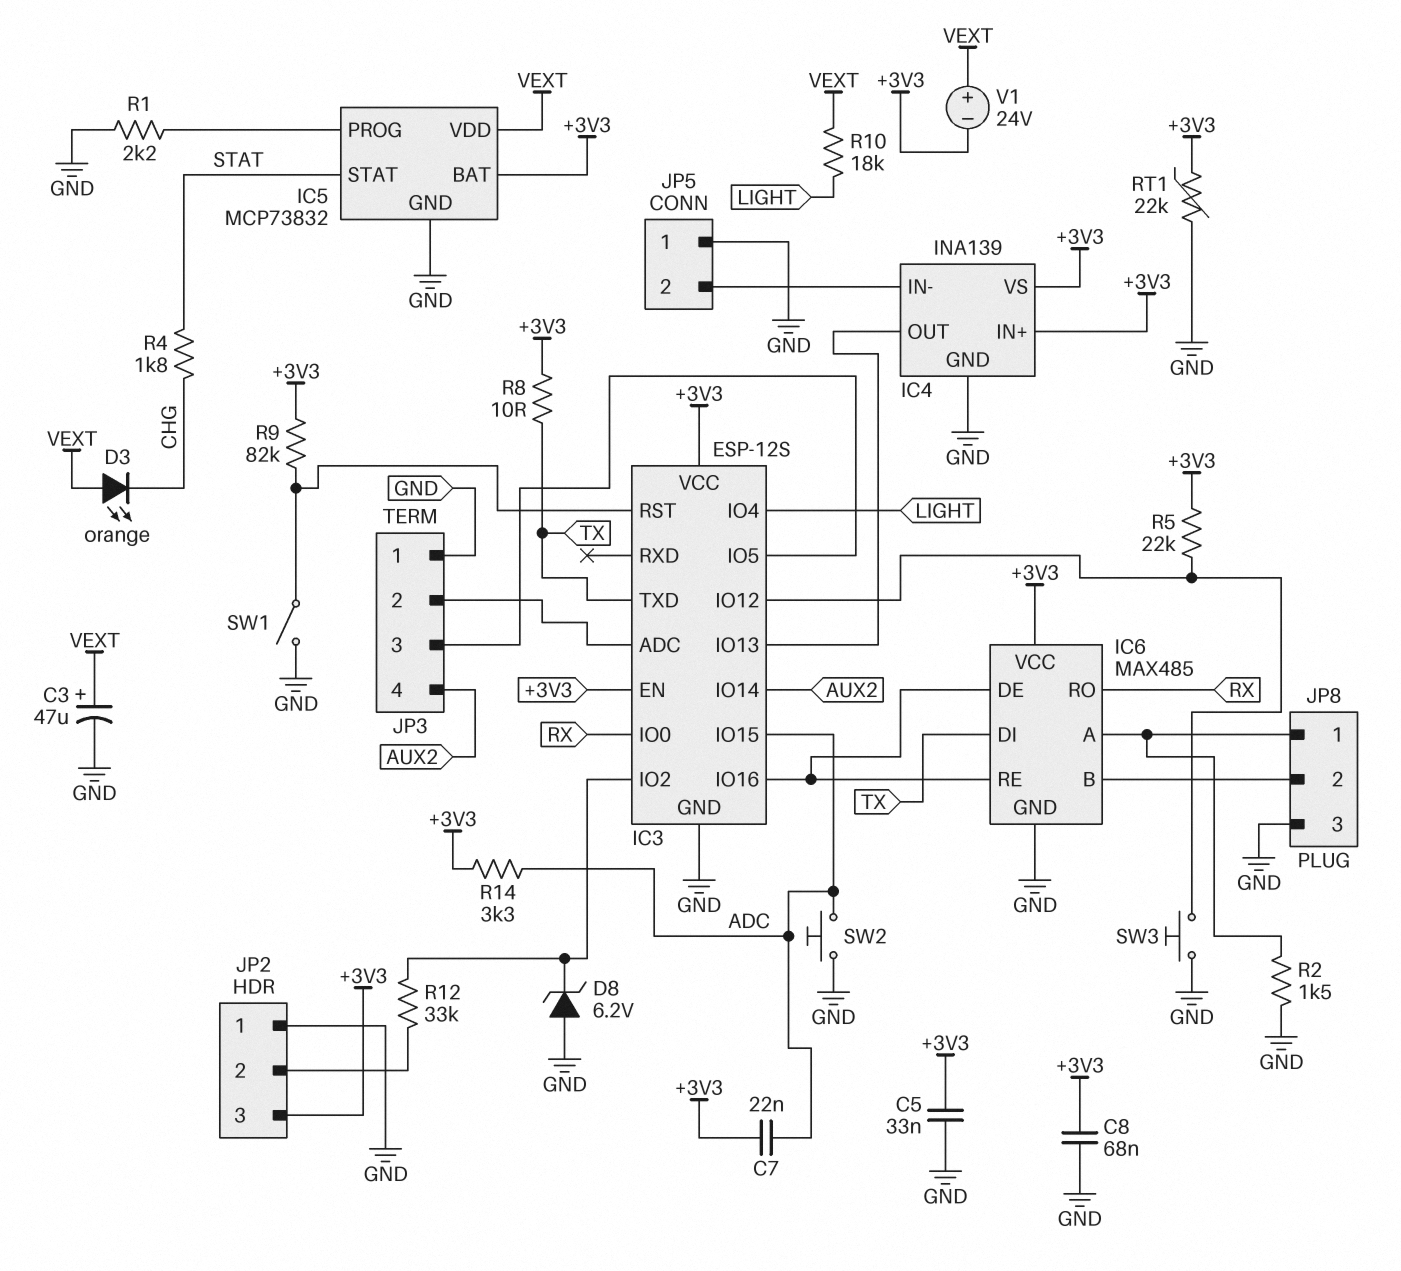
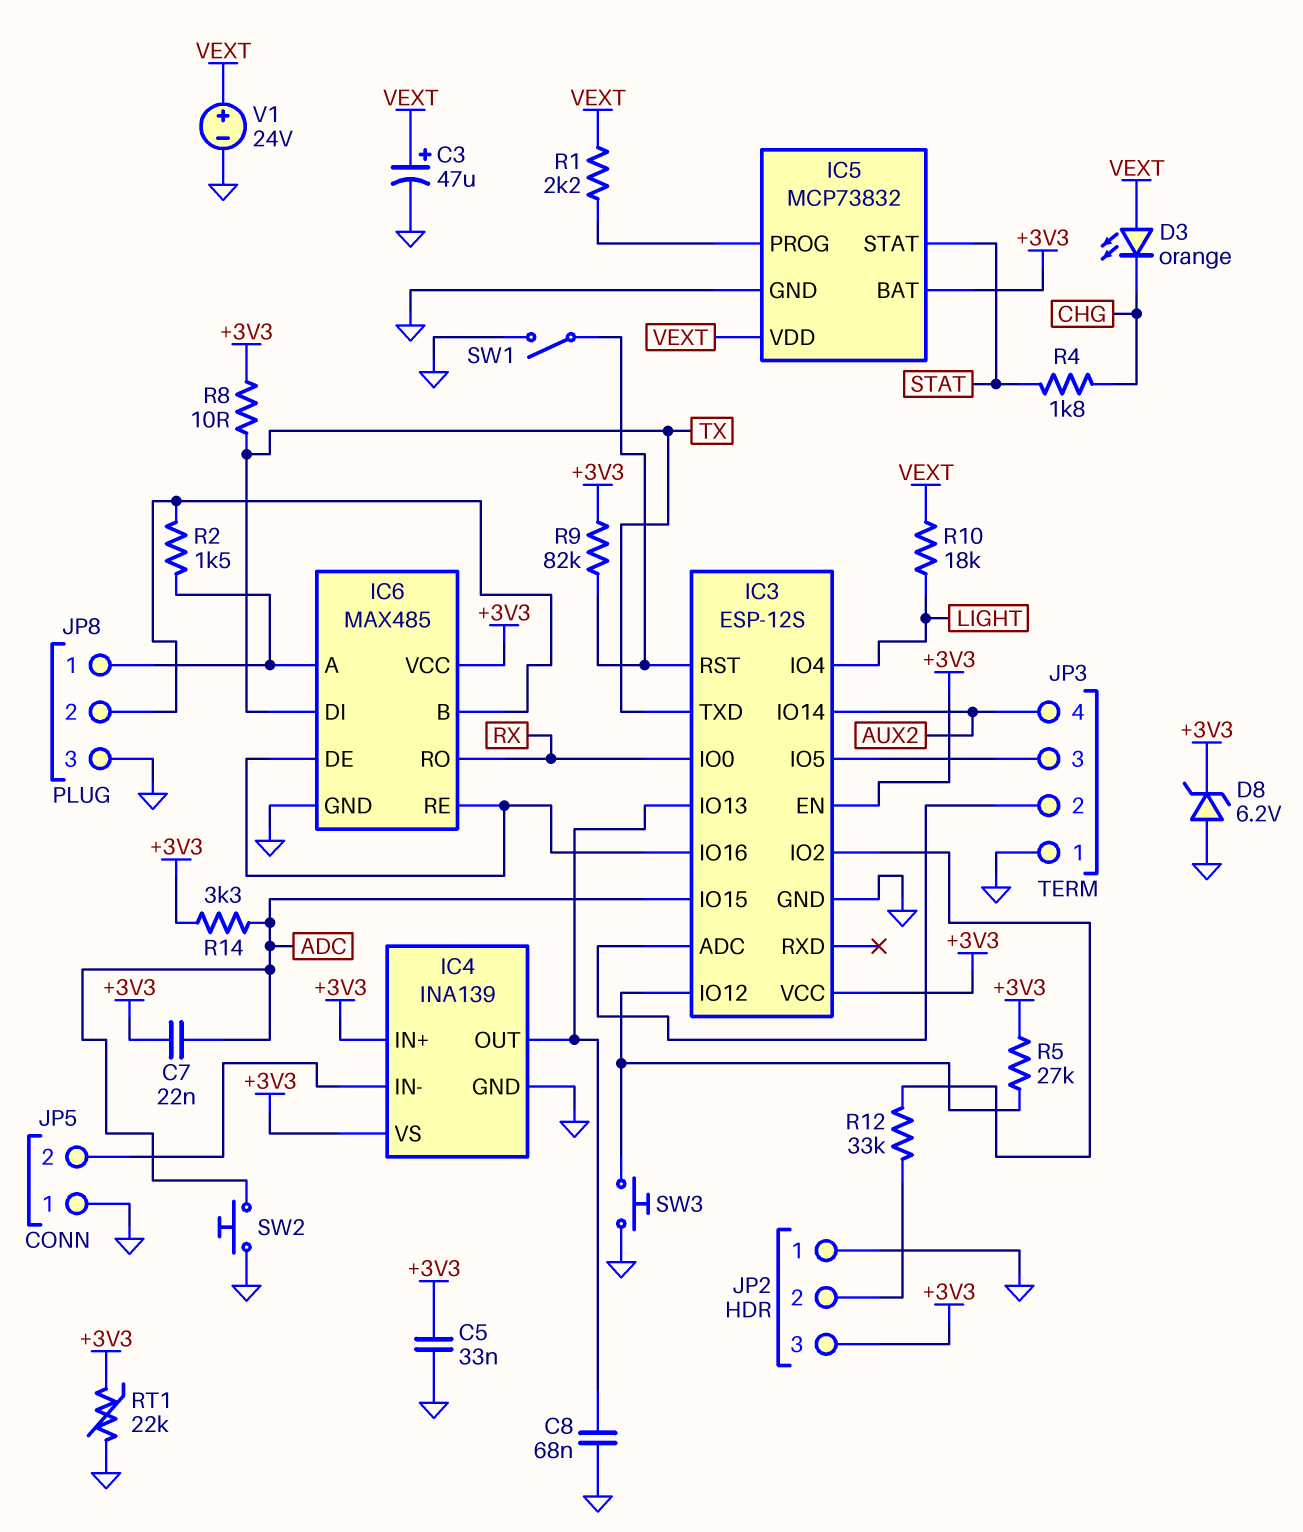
C8: 68nF (+3V3, GND) -> 68nF (GND, IC3/IO13)
D8: zener 6.2V (A GND, K IC3/IO2) -> zener 6.2V (A GND, K +3V3)
R1: 2.2k (GND, IC5/PROG) -> 2.2k (IC5/PROG, VEXT)
R2: 1.5k (GND, IC6/A) -> 1.5k (IC6/A, IC6/B)
R5: 22k (+3V3, IC3/IO12) -> 27k (+3V3, IC3/IO12)
V1: 24V (plus VEXT, minus +3V3) -> 24V (plus VEXT, minus GND)

